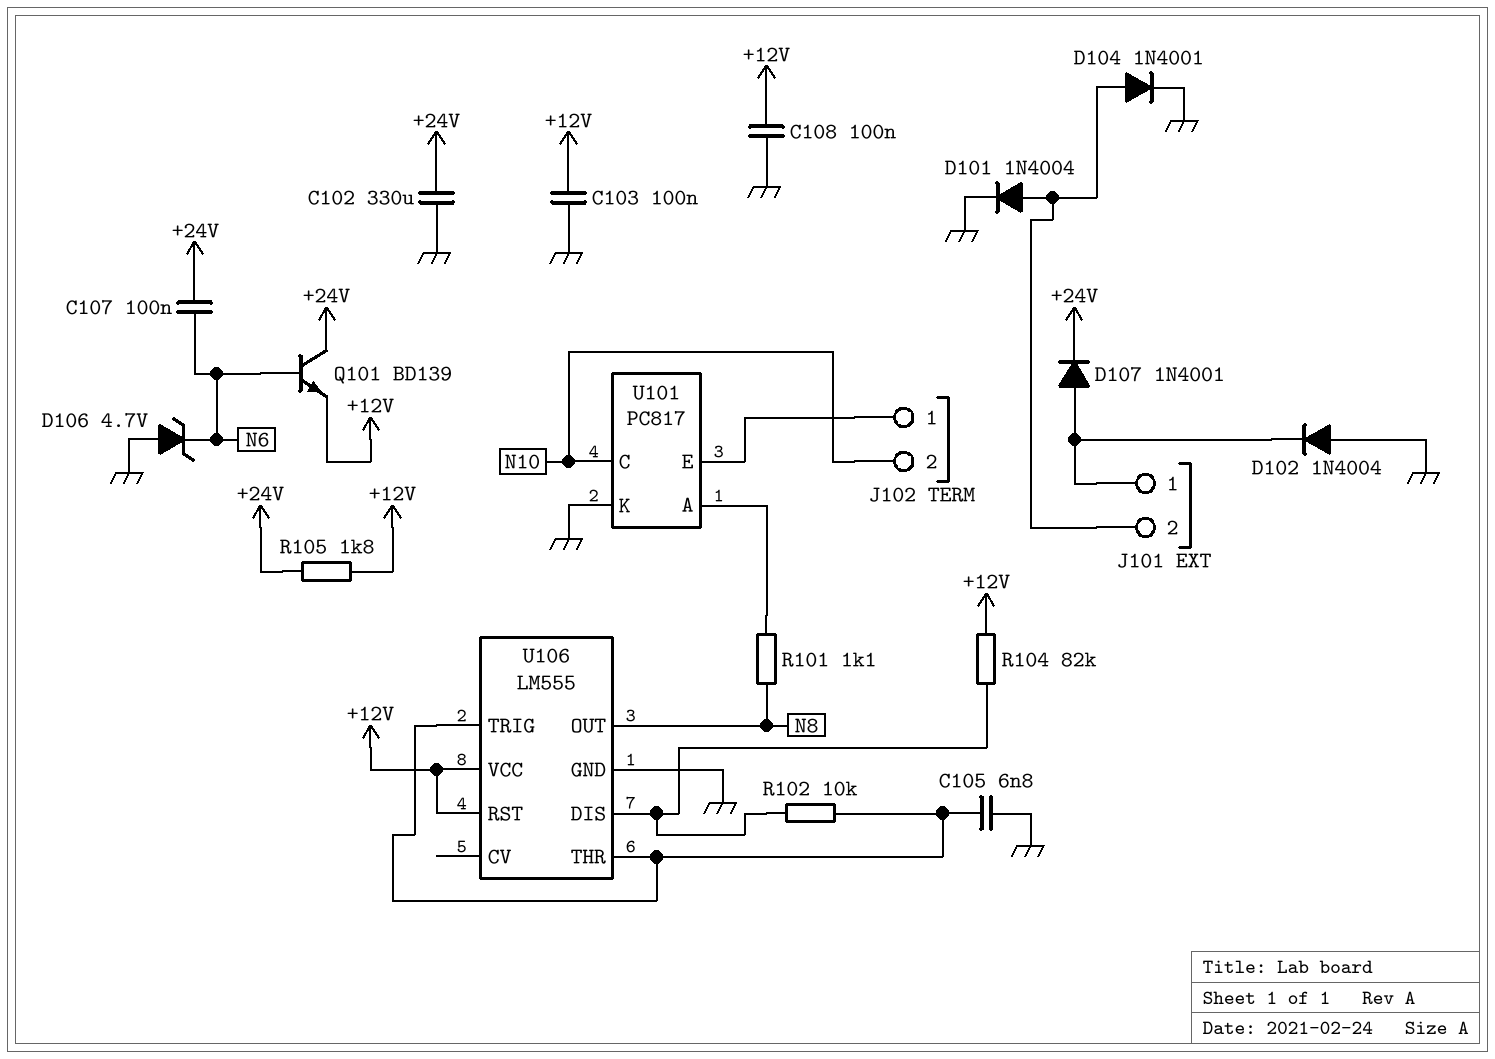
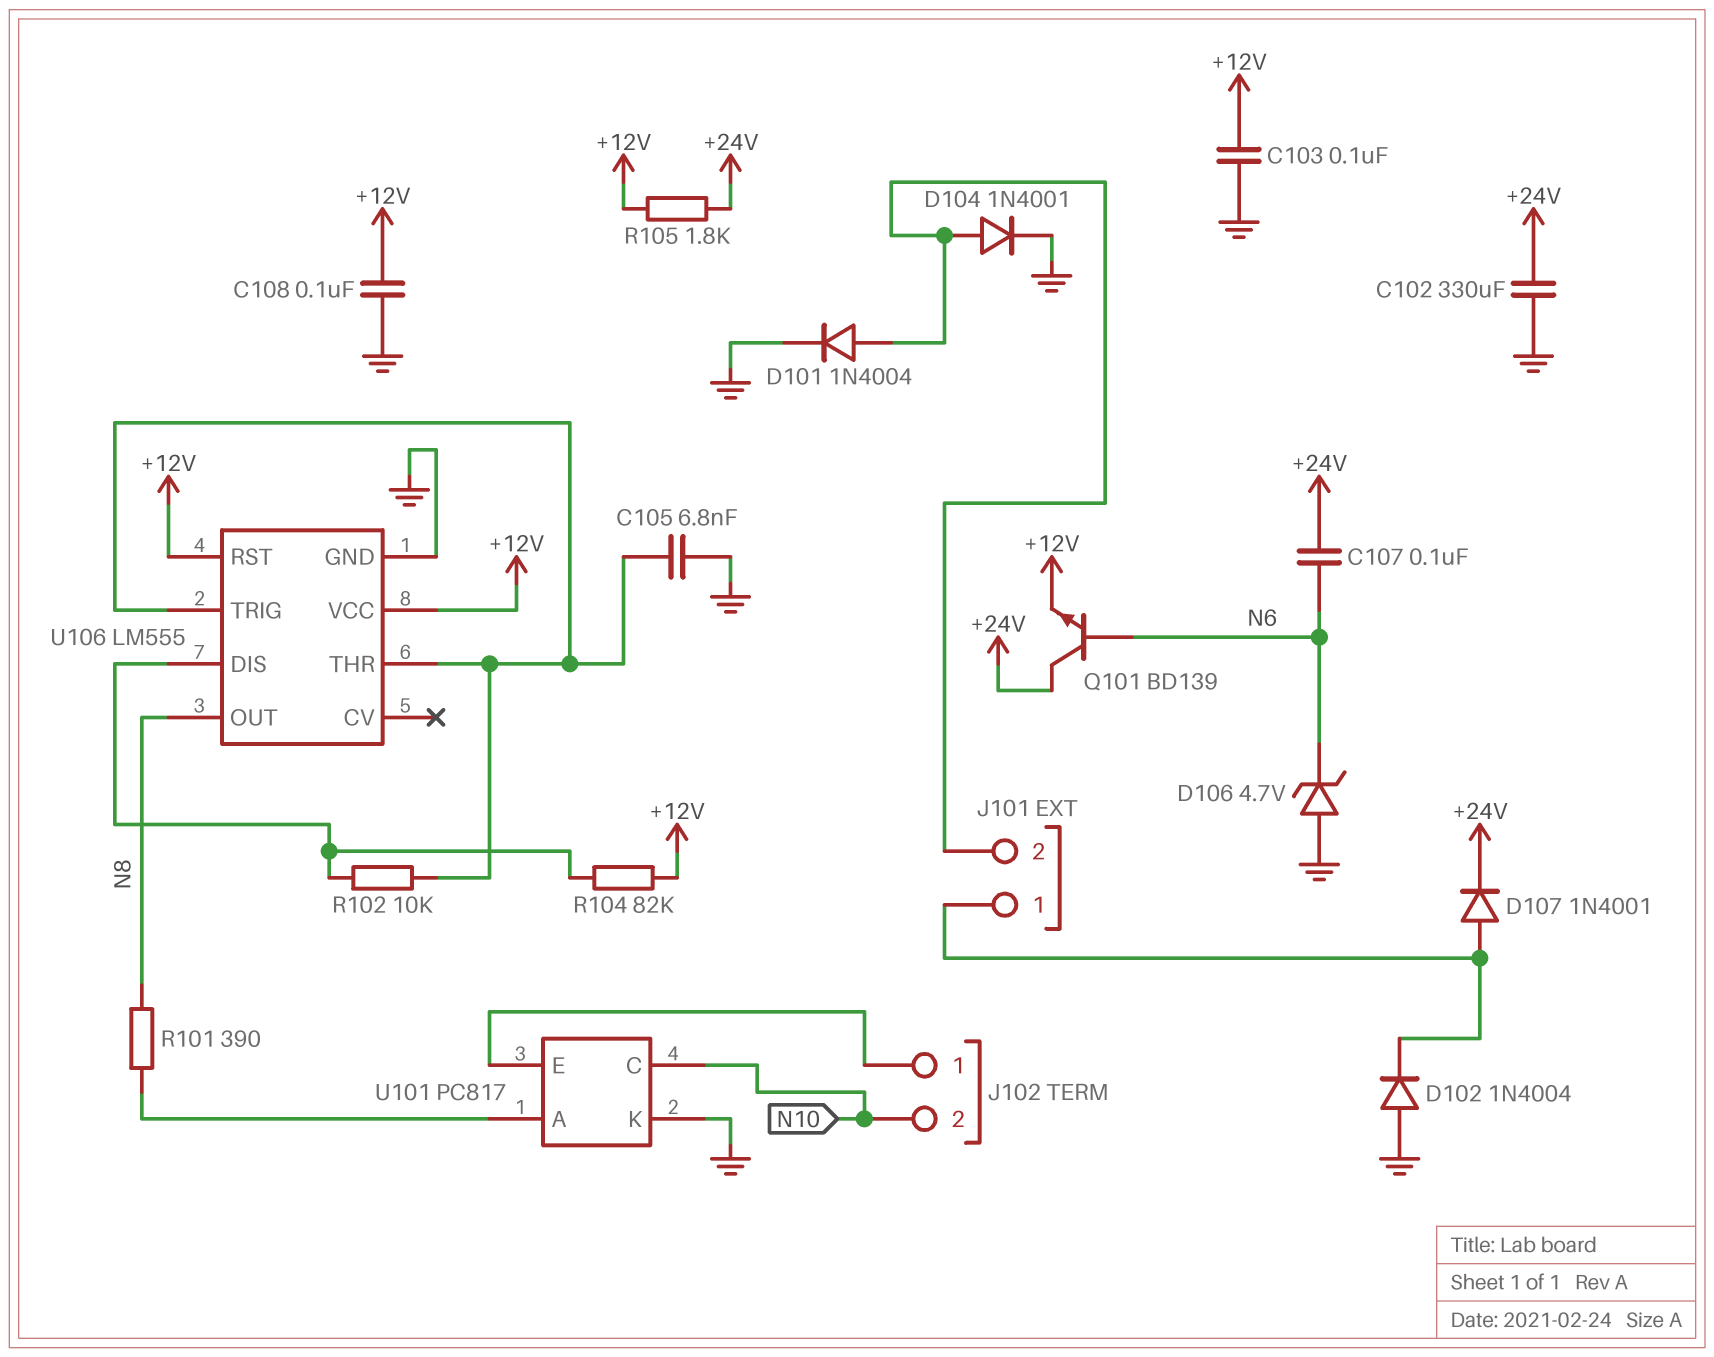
R101: 1.1k (N8, U101/A) -> 390 (N8, U101/A)

